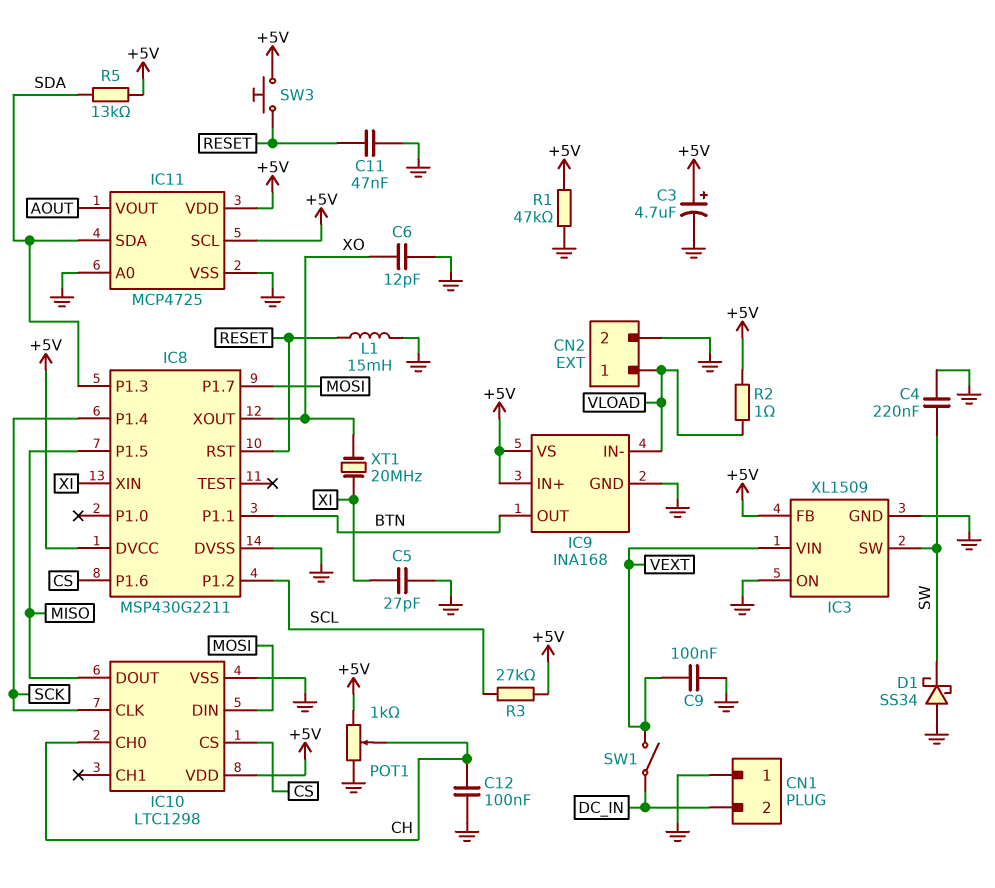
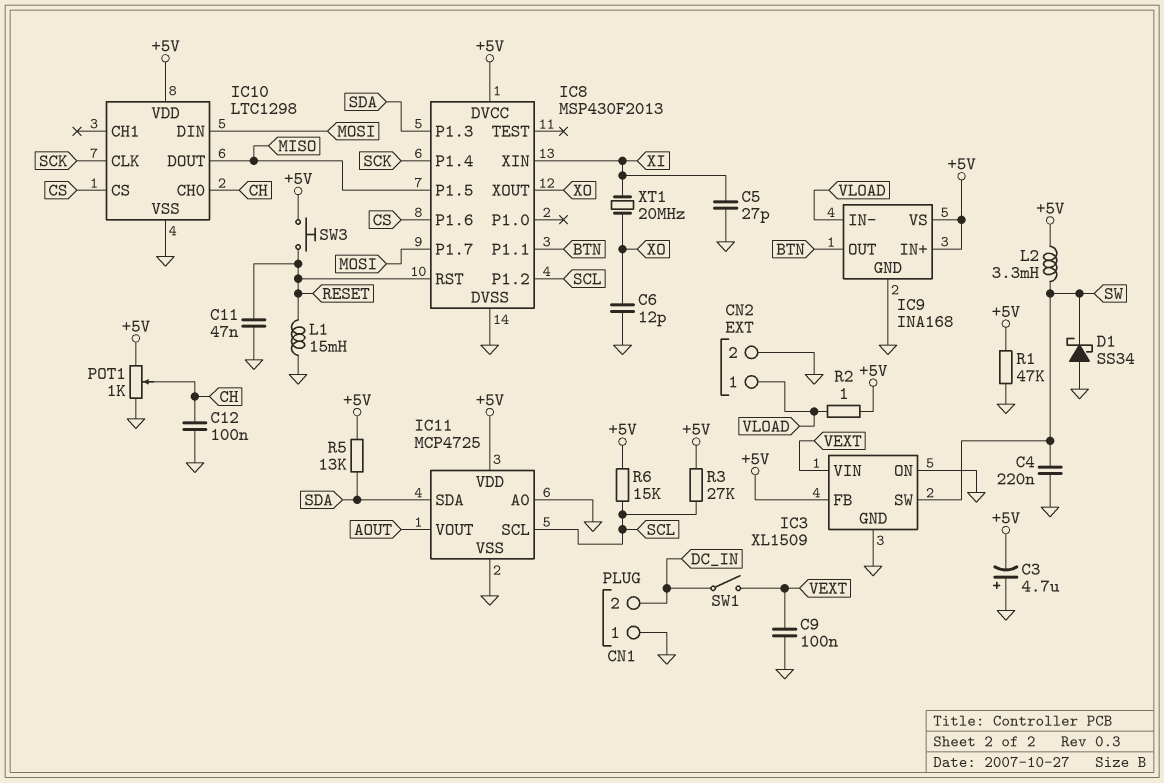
C3: 4.7uF (plus +5V, minus GND) -> 4.7uF (plus GND, minus +5V)
IC8: MSP430G2211 -> MSP430F2013
IC11 pin SCL: +5V -> SCL
L2: none -> 3.3mH (+5V, SW)
R6: none -> 15k (+5V, SCL)

